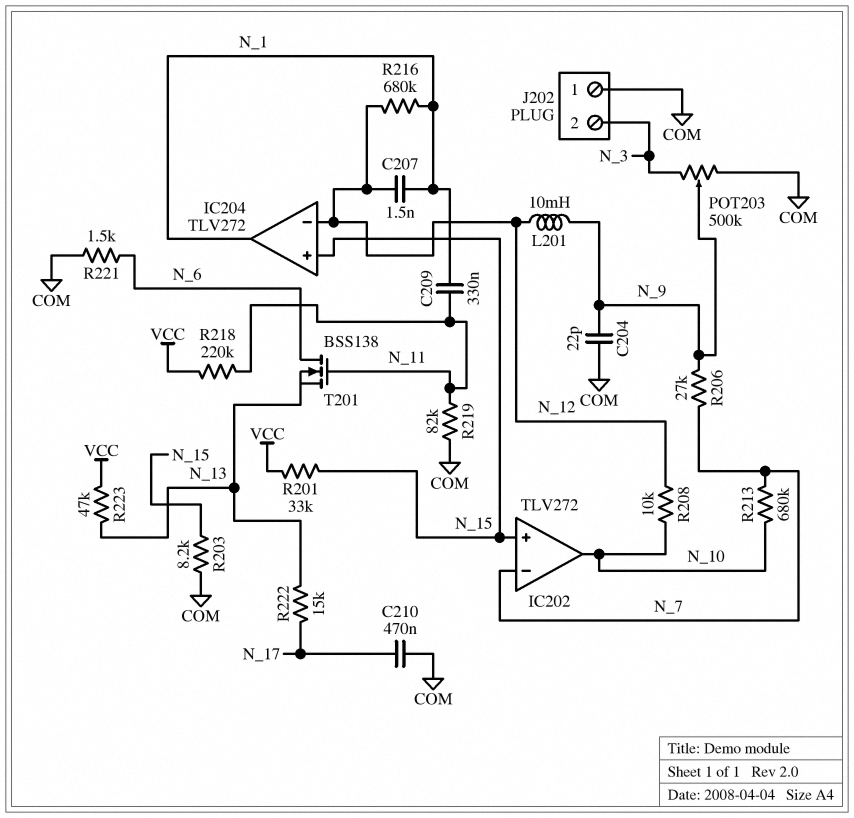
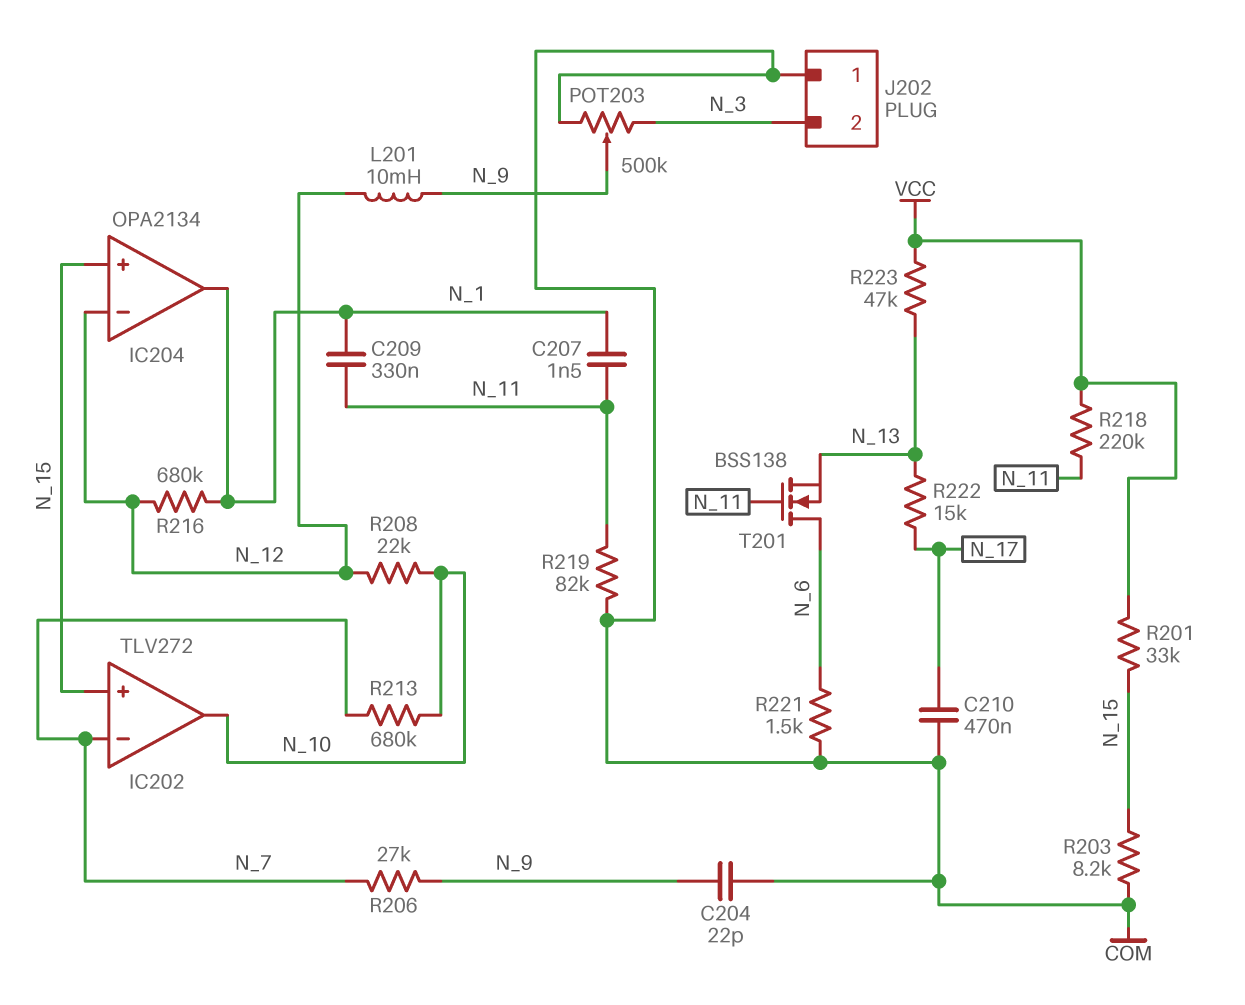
C207: 1.5nF (N_1, N_12) -> 1.5nF (N_1, N_11)
IC204: TLV272 -> OPA2134
R208: 10k (N_10, N_12) -> 22k (N_10, N_12)

